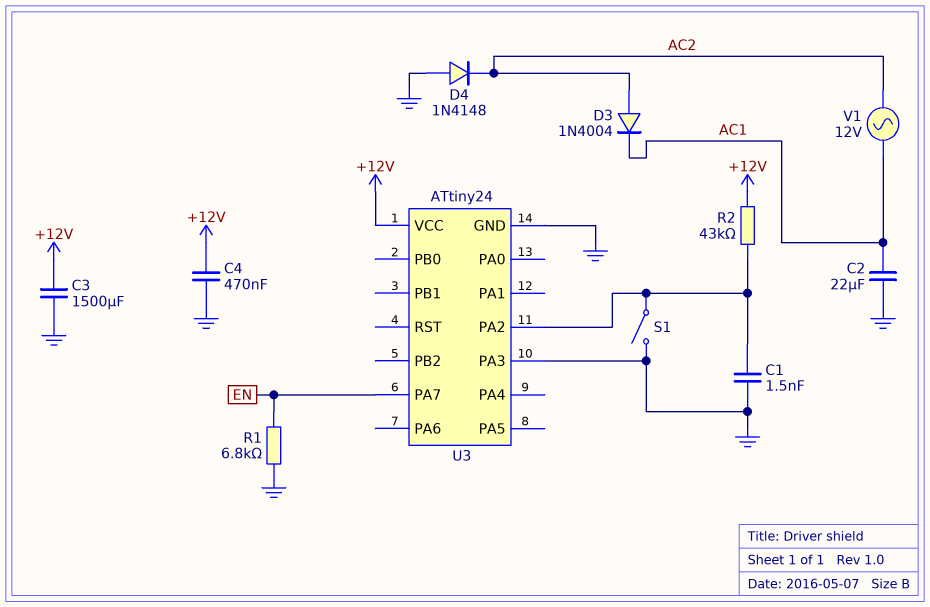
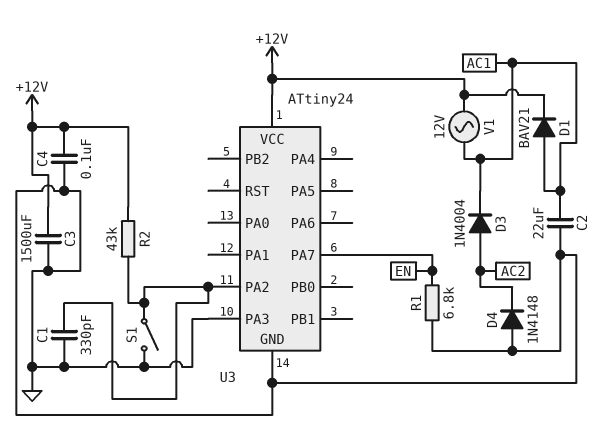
C1: 1.5nF (GND, U3/PA2) -> 330pF (GND, U3/PA2)
C4: 470nF (+12V, GND) -> 100nF (+12V, GND)
D1: none -> diode BAV21 (A AC1, K +12V)
V1: AC 12V (AC1, AC2) -> AC 12V (+12V, AC1)

